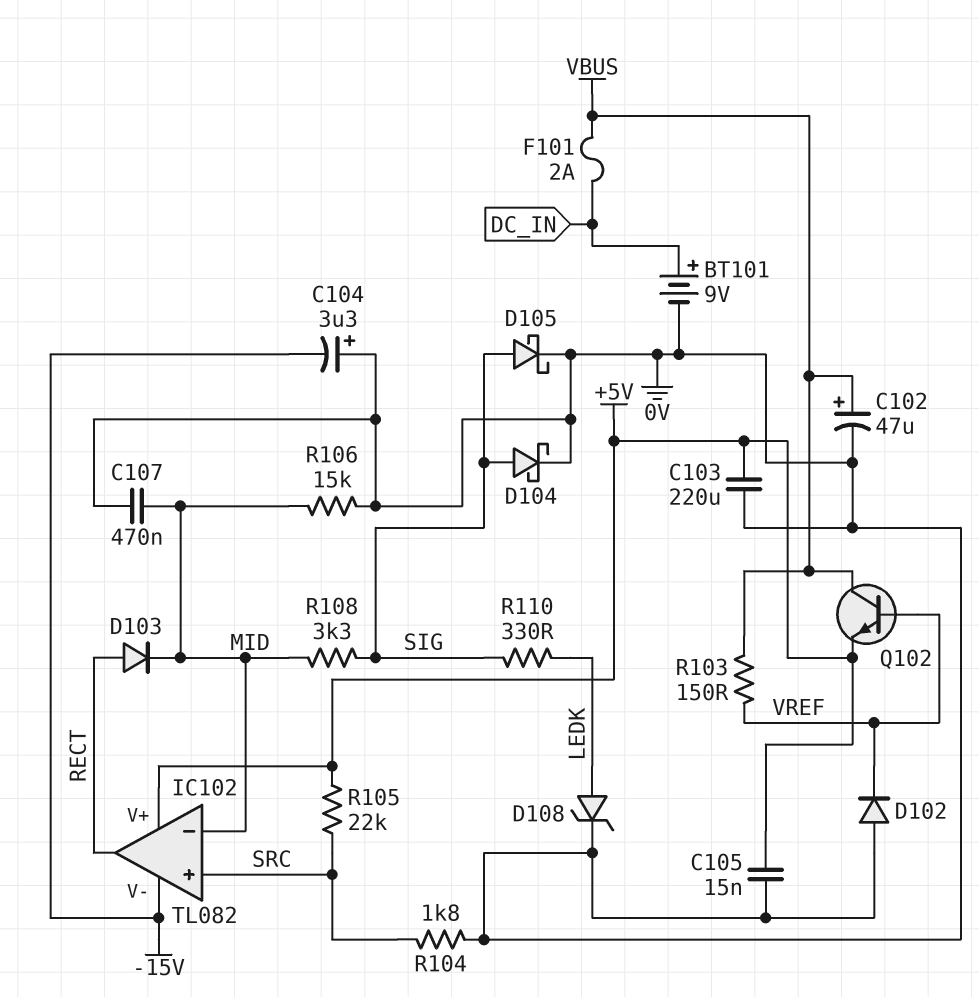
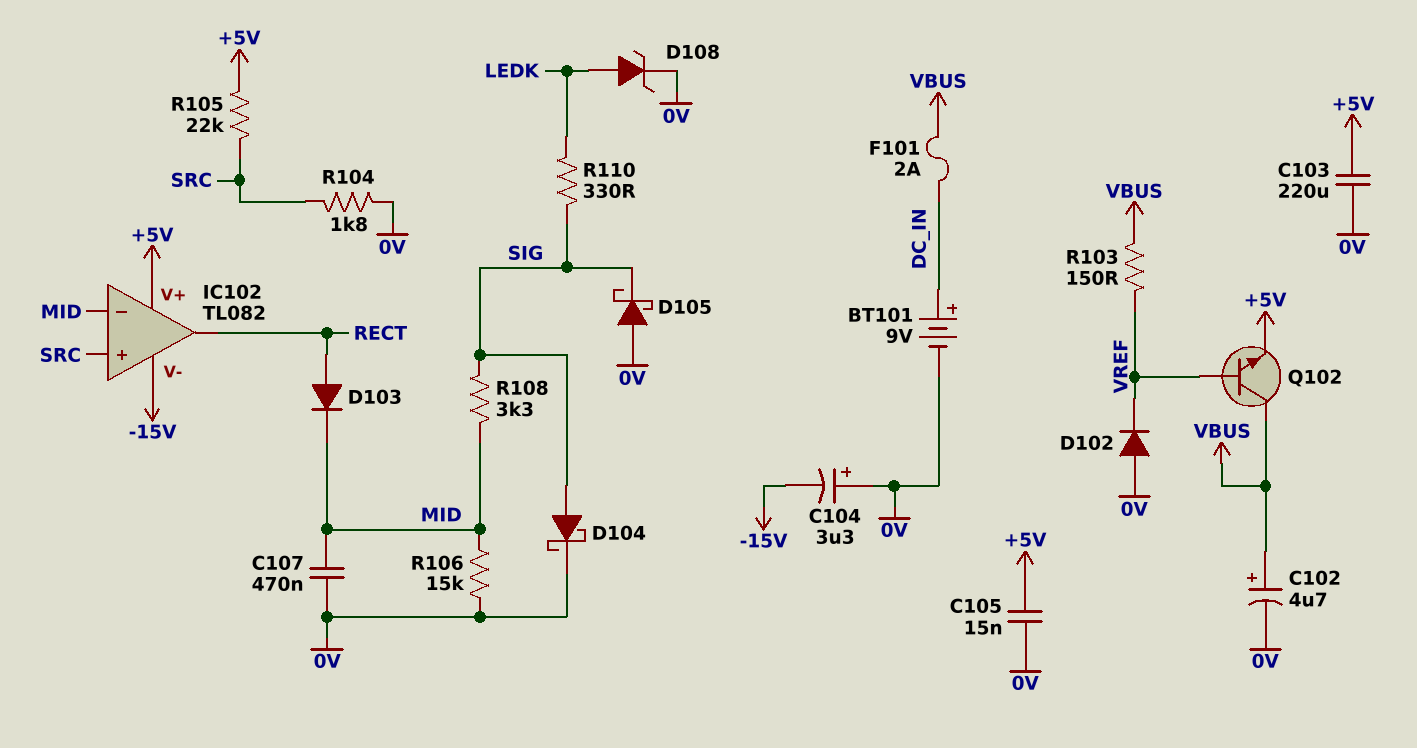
C102: 47uF (plus VBUS, minus 0V) -> 4.7uF (plus VBUS, minus 0V)
D105: schottky (A SIG, K 0V) -> schottky (A 0V, K SIG)

